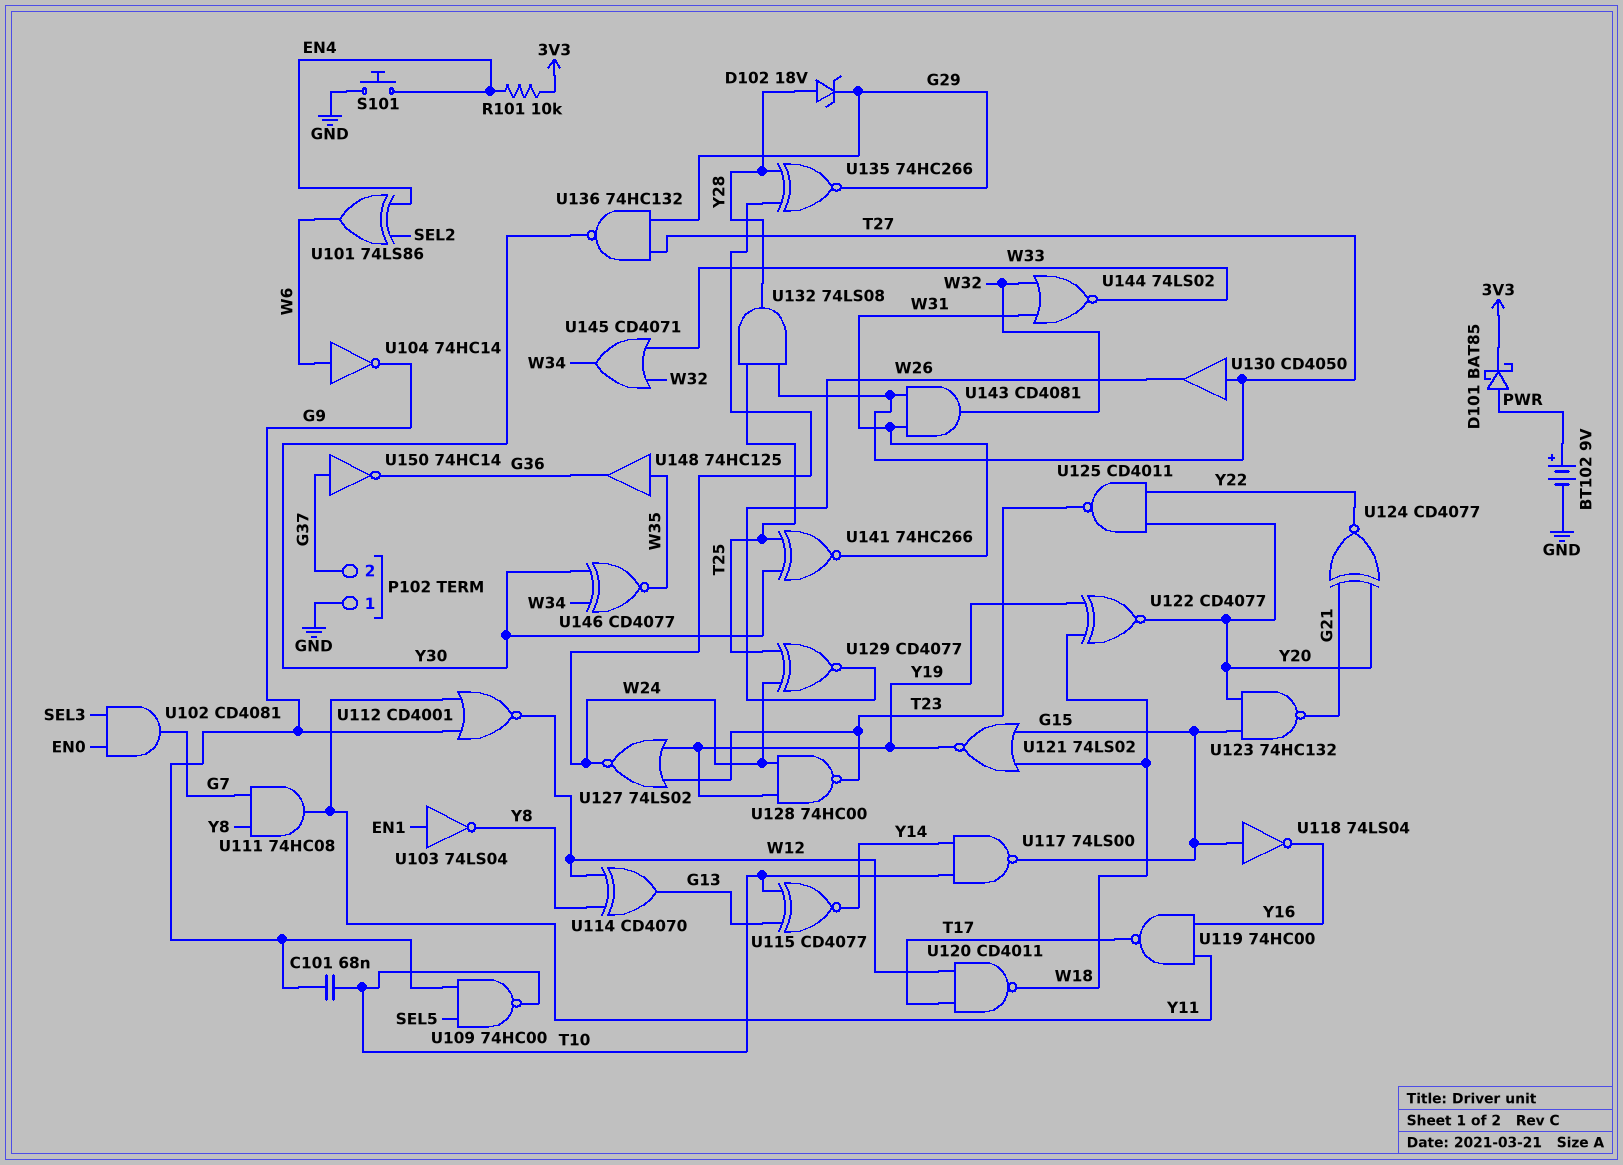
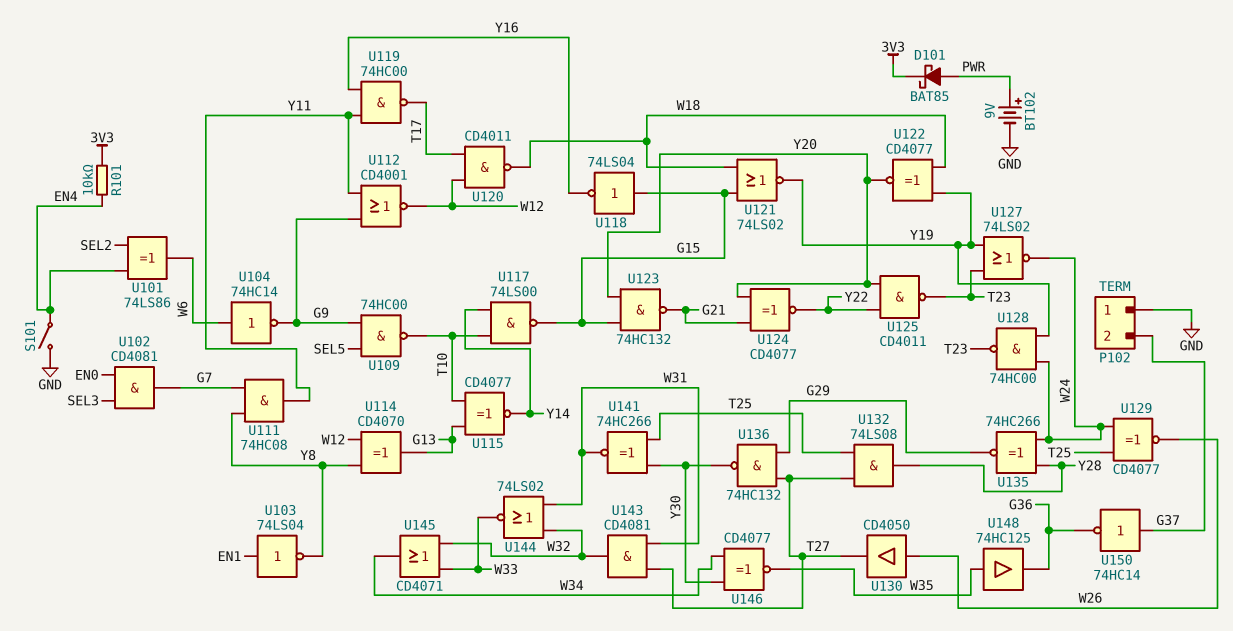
C101: 68nF (G9, T10) -> none
D102: zener 18V (A Y28, K G29) -> none
S101: button (EN4, GND) -> switch (EN4, GND)
U130: buffer CD4050 (in T27, out W26) -> buffer CD4050 (in W26, out T27)

